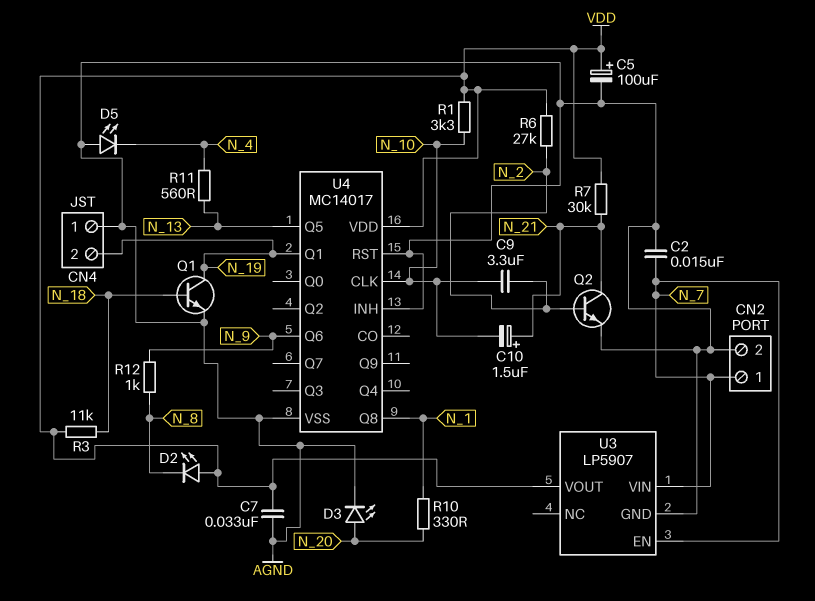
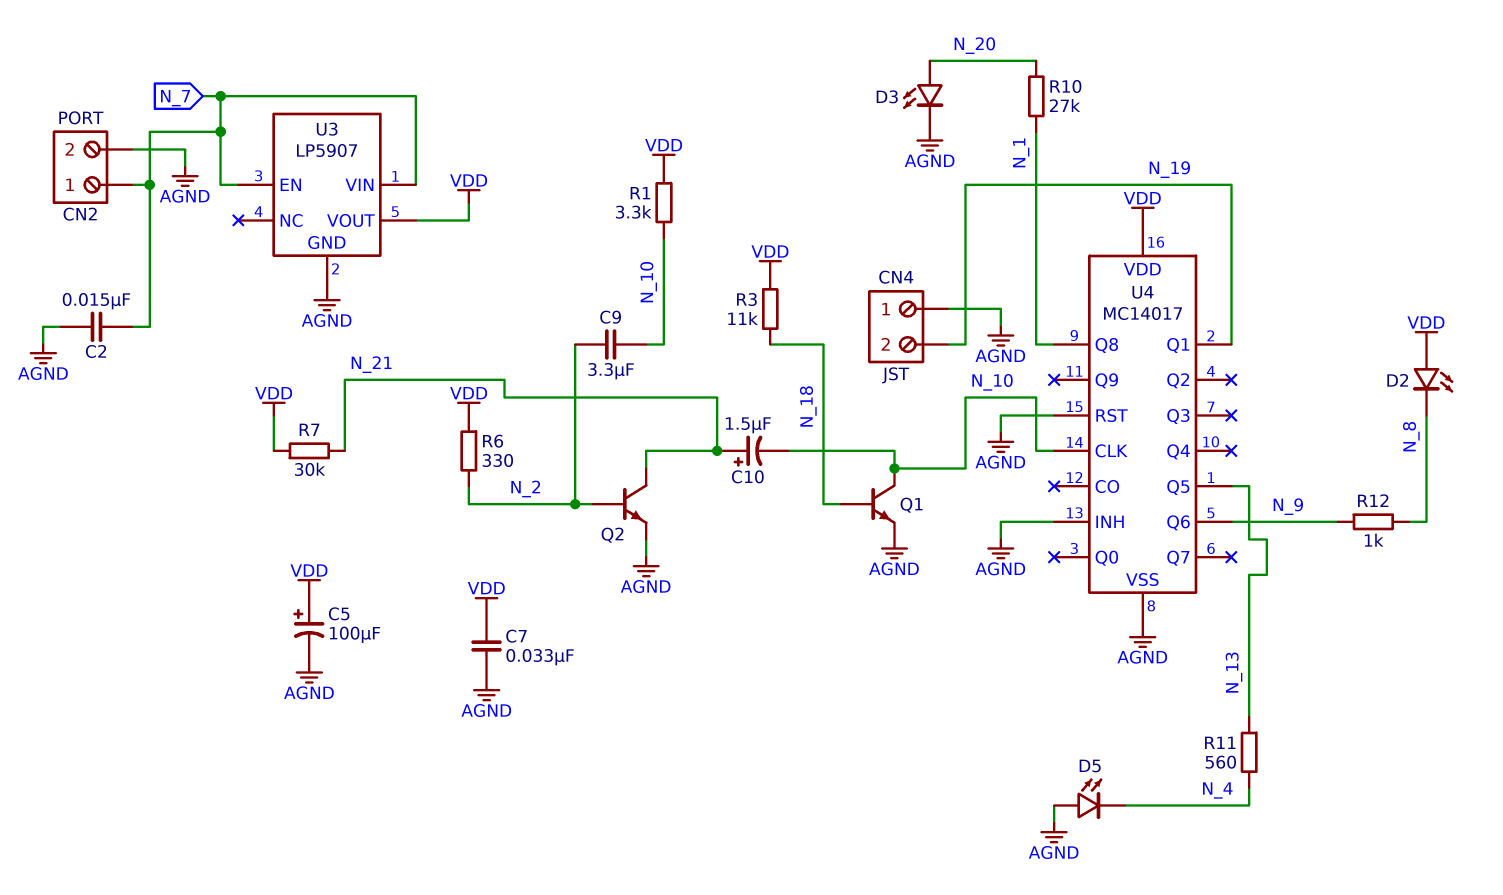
Q1: NPN (B N_18, C N_19, E AGND) -> NPN (B N_18, C N_10, E AGND)
R6: 27k (N_2, VDD) -> 330 (N_2, VDD)
R10: 330 (N_1, N_20) -> 27k (N_1, N_20)

